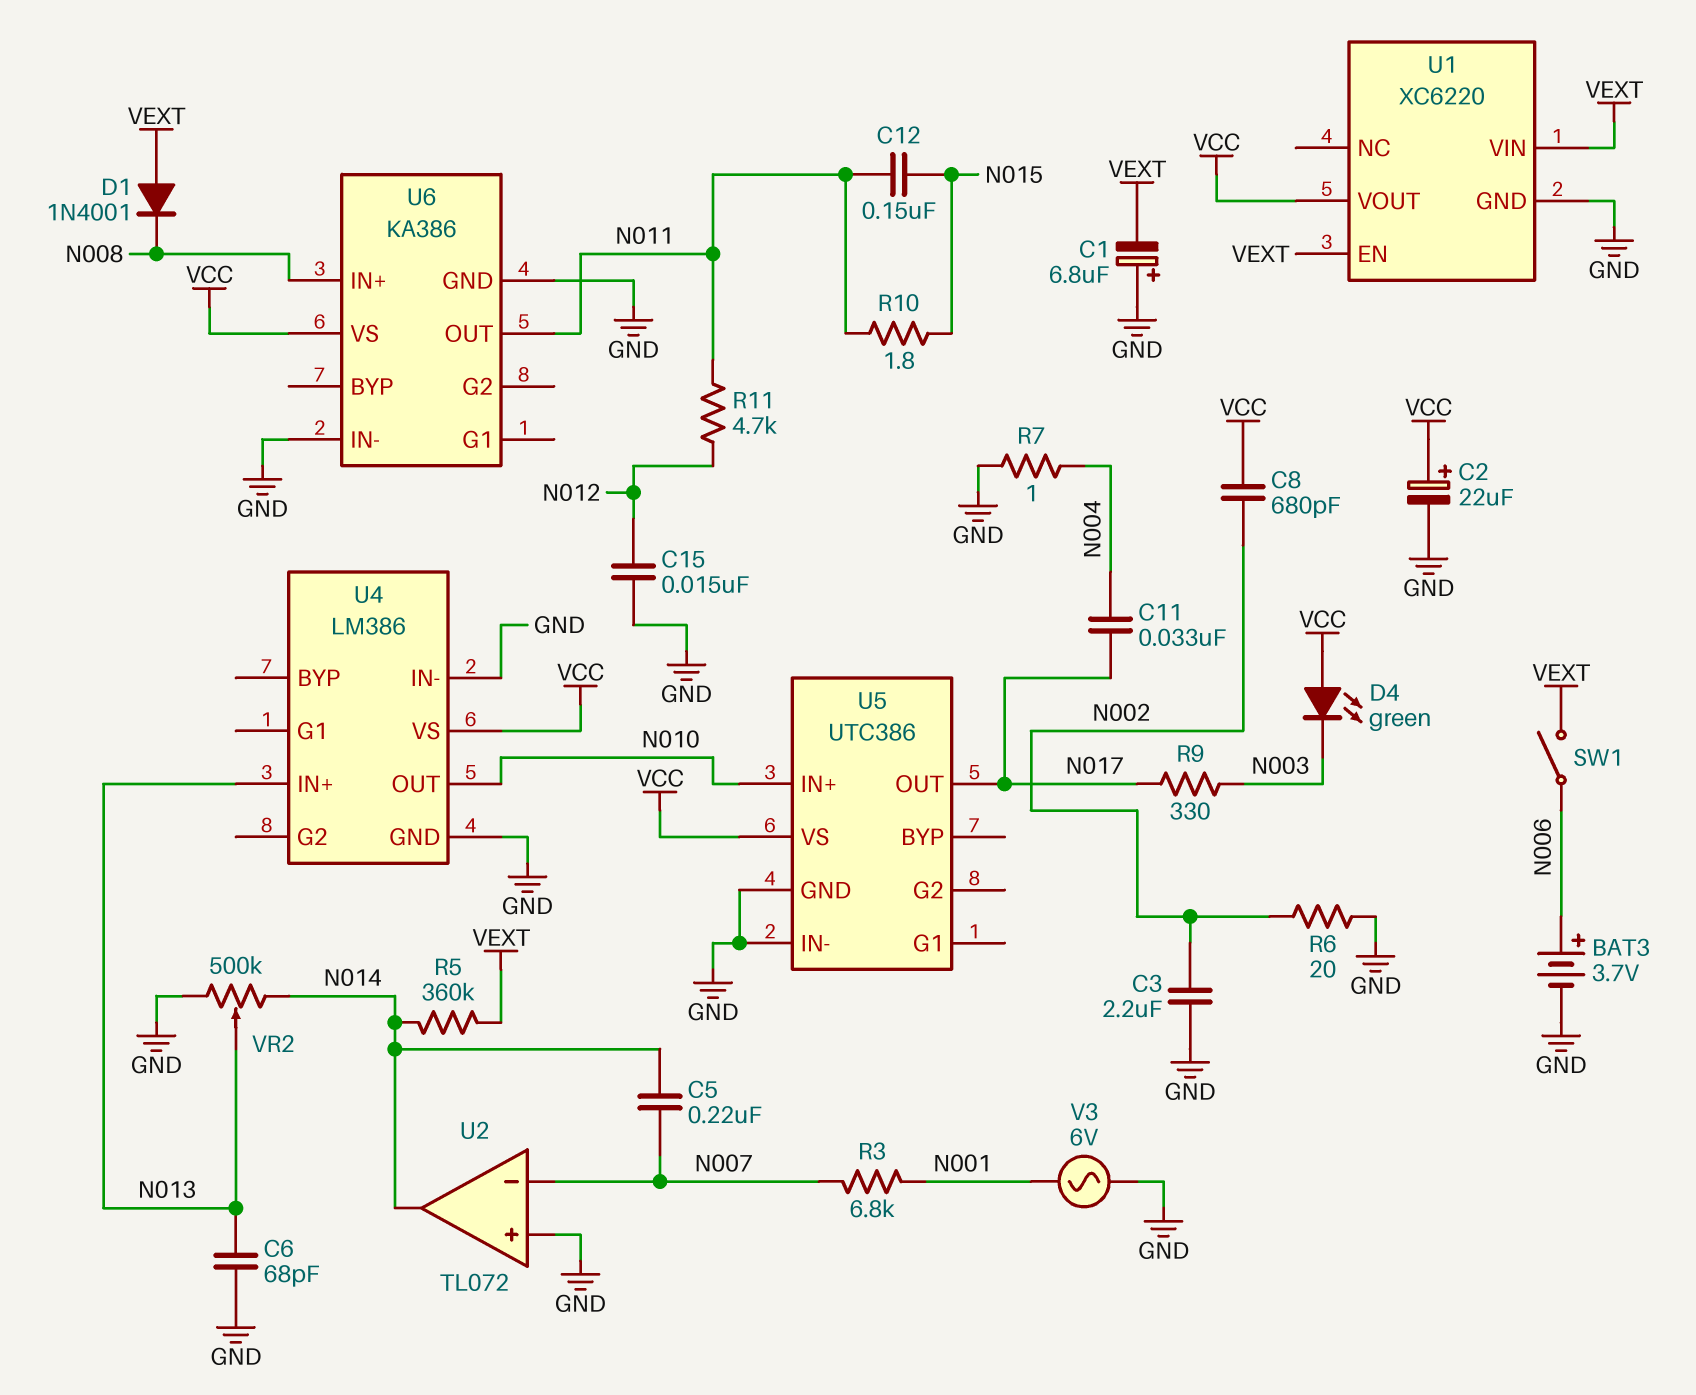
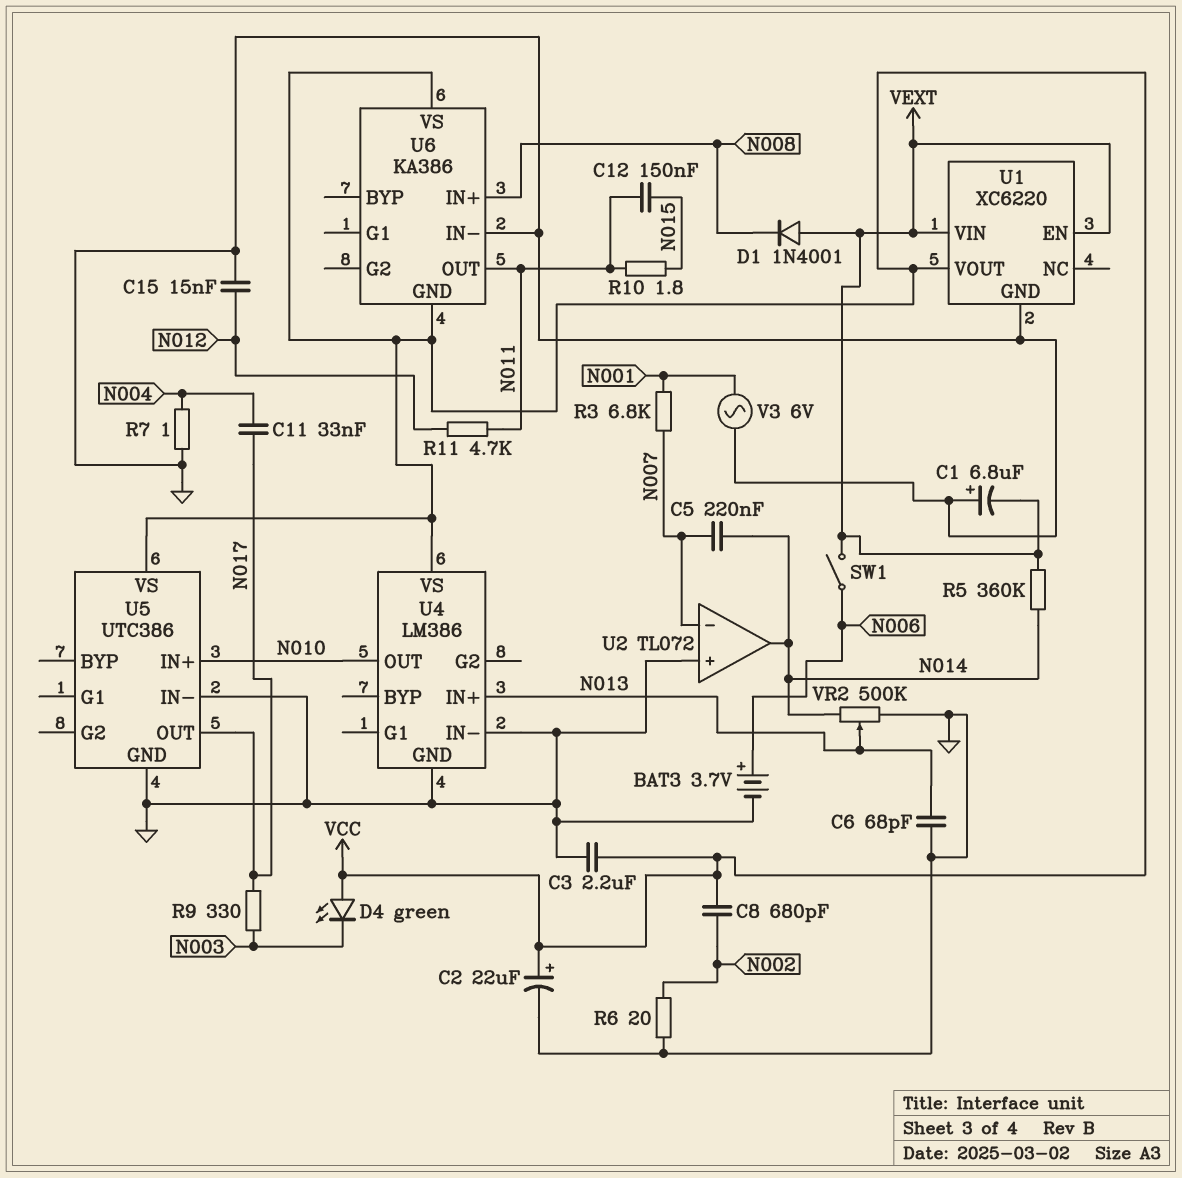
C3: 2.2uF (GND, N002) -> 2.2uF (GND, VCC)
U6 pin GND: GND -> VCC

